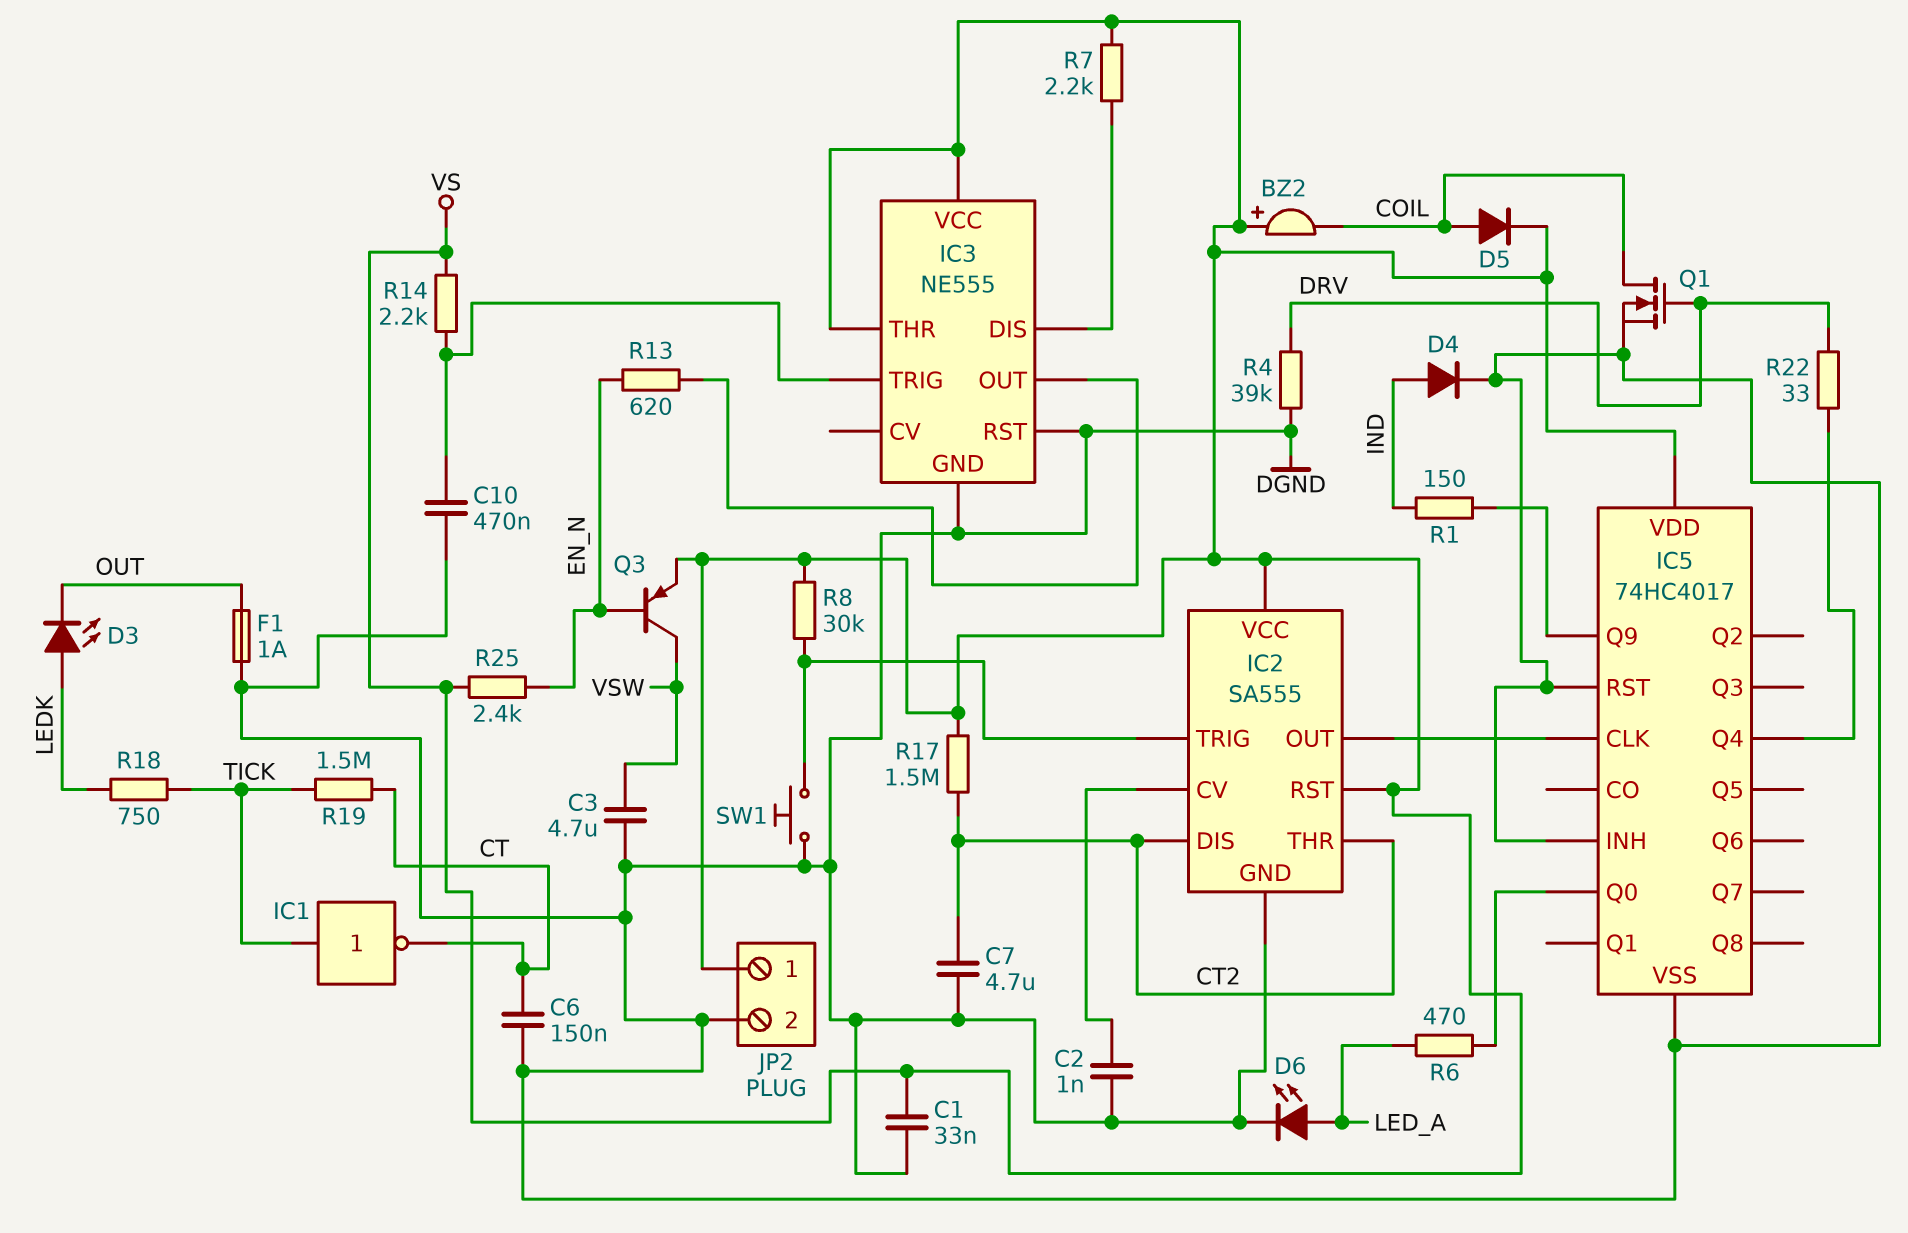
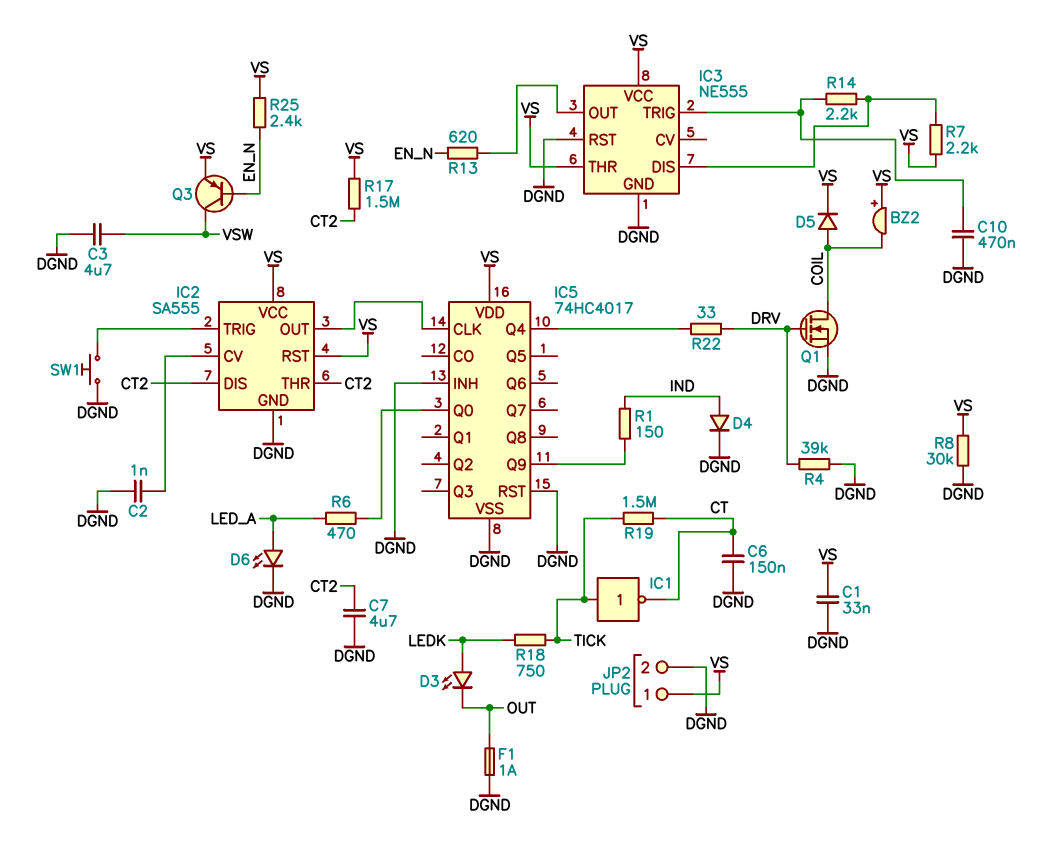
R8: 30k (IC2/TRIG, VS) -> 30k (DGND, VS)
R14: 2.2k (IC3/TRIG, VS) -> 2.2k (IC3/DIS, IC3/TRIG)

